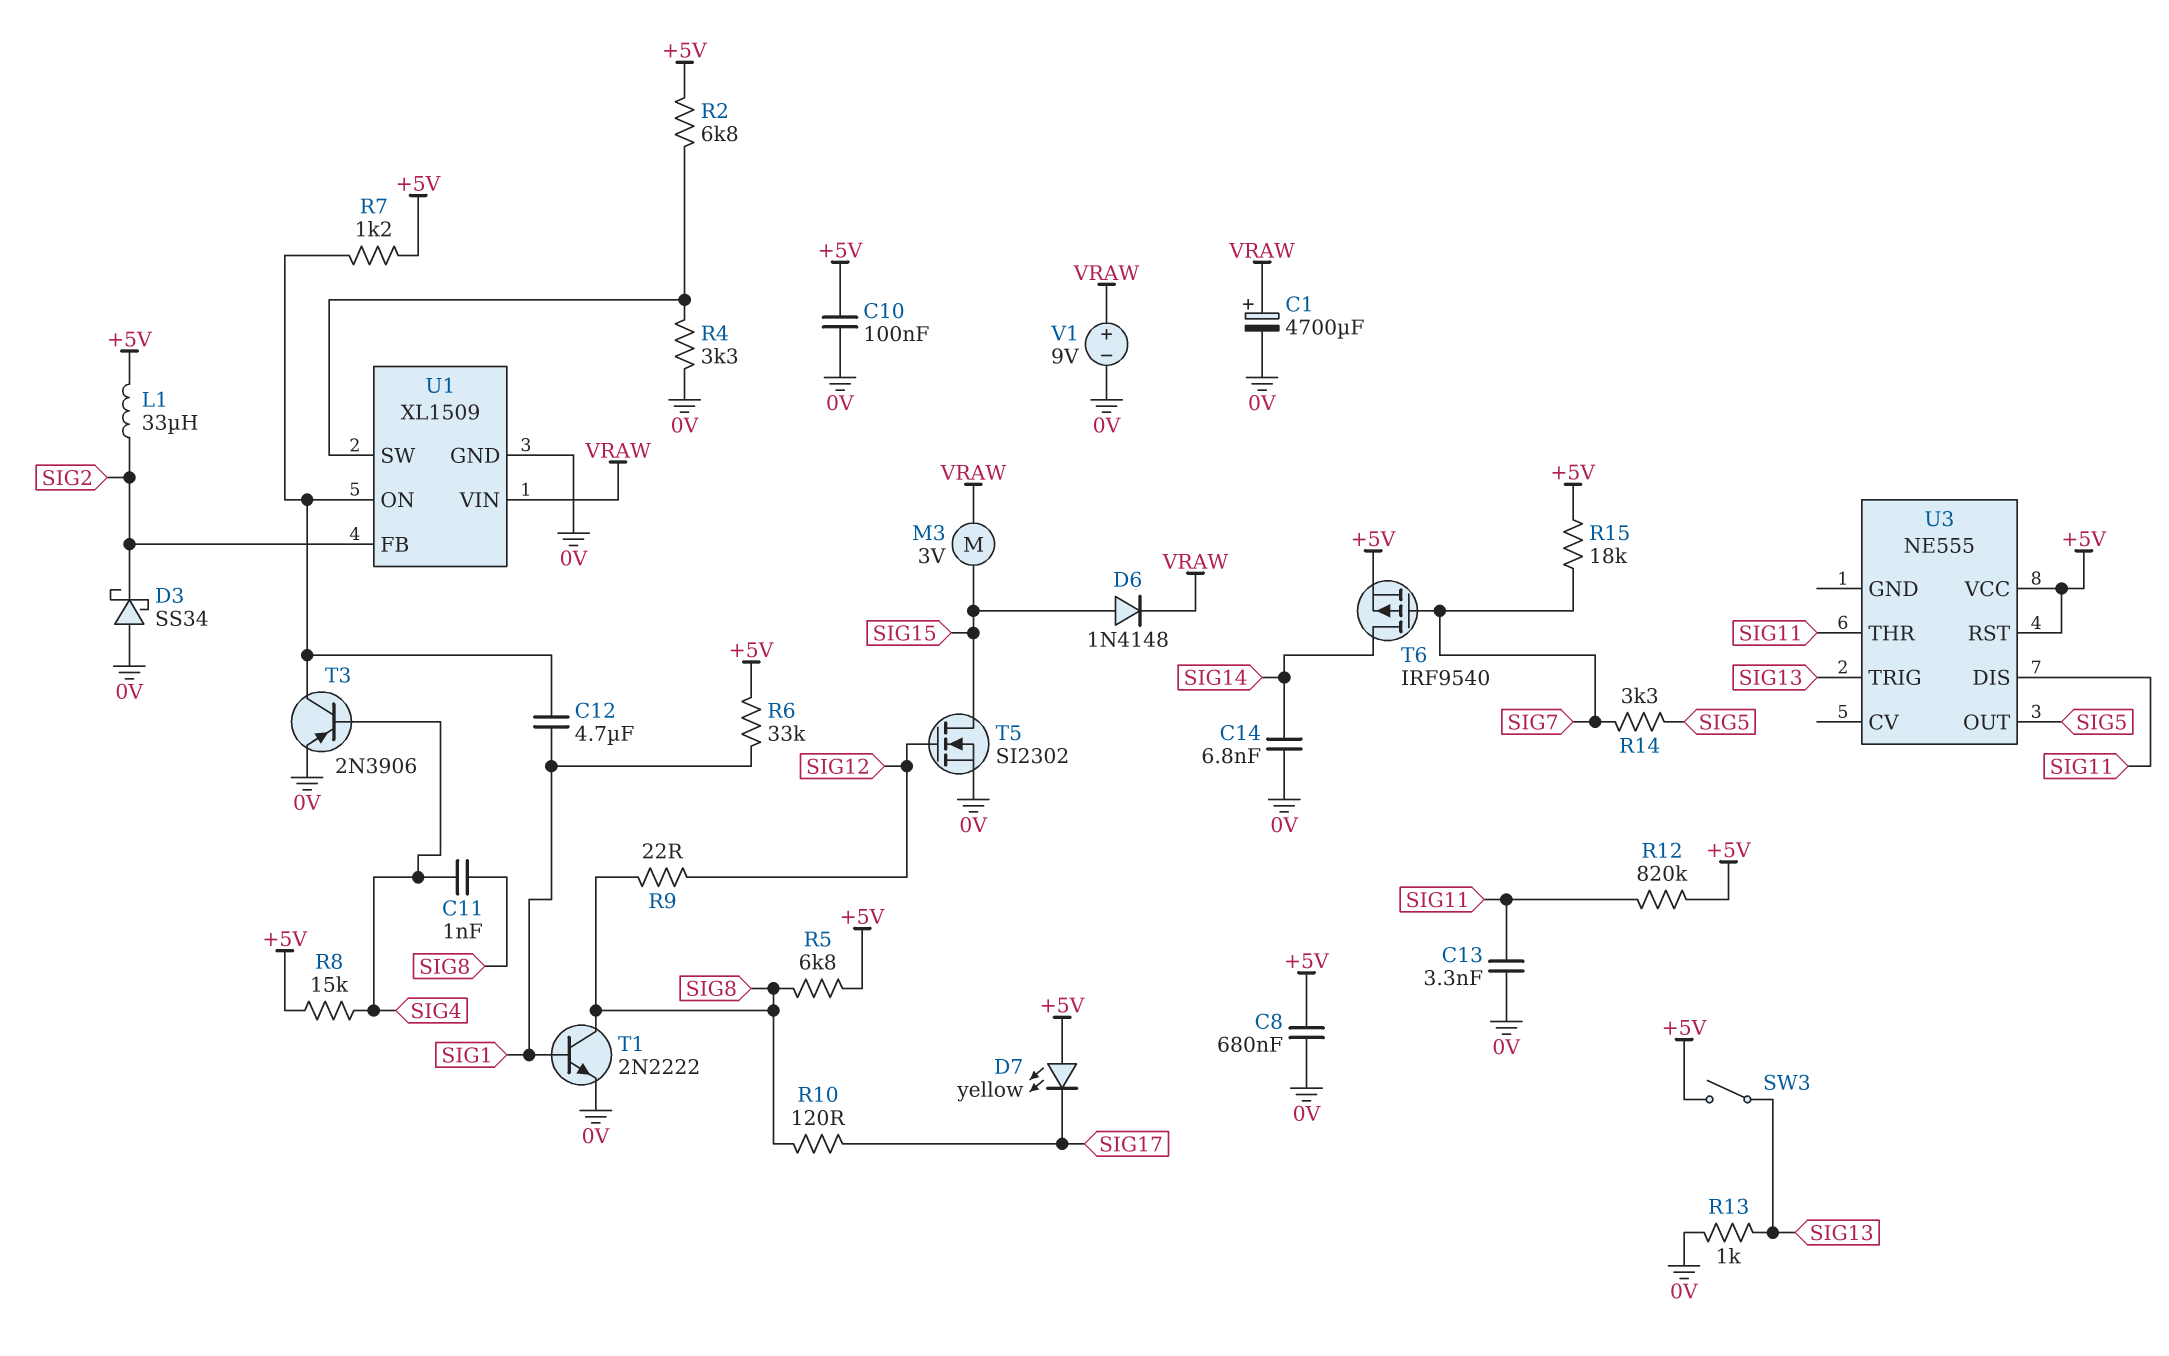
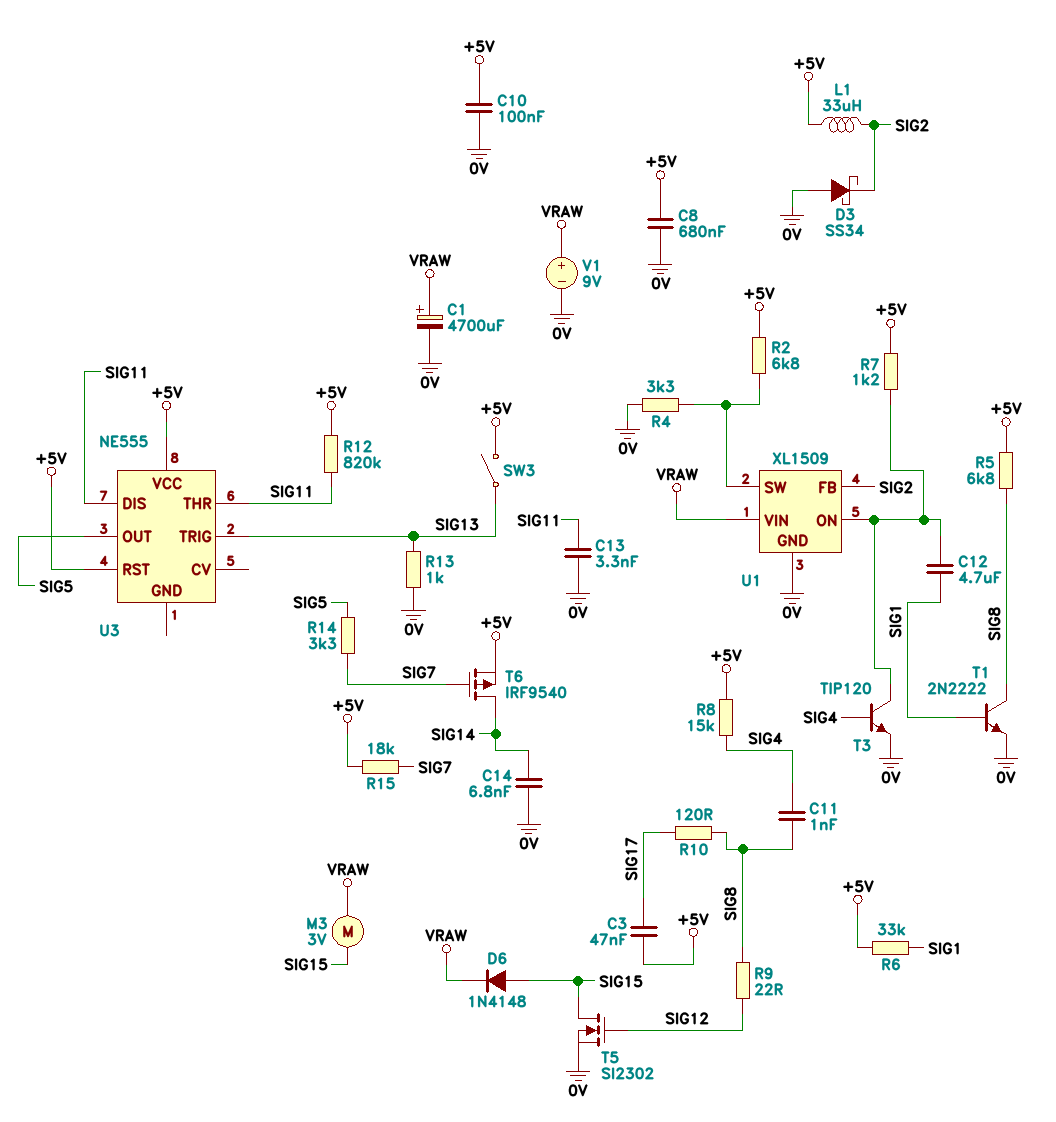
C3: none -> 47nF (+5V, SIG17)
D7: LED yellow (A +5V, K SIG17) -> none
T3: PNP 2N3906 (B SIG4, C U1/ON, E 0V) -> NPN TIP120 (B SIG4, C U1/ON, E 0V)

